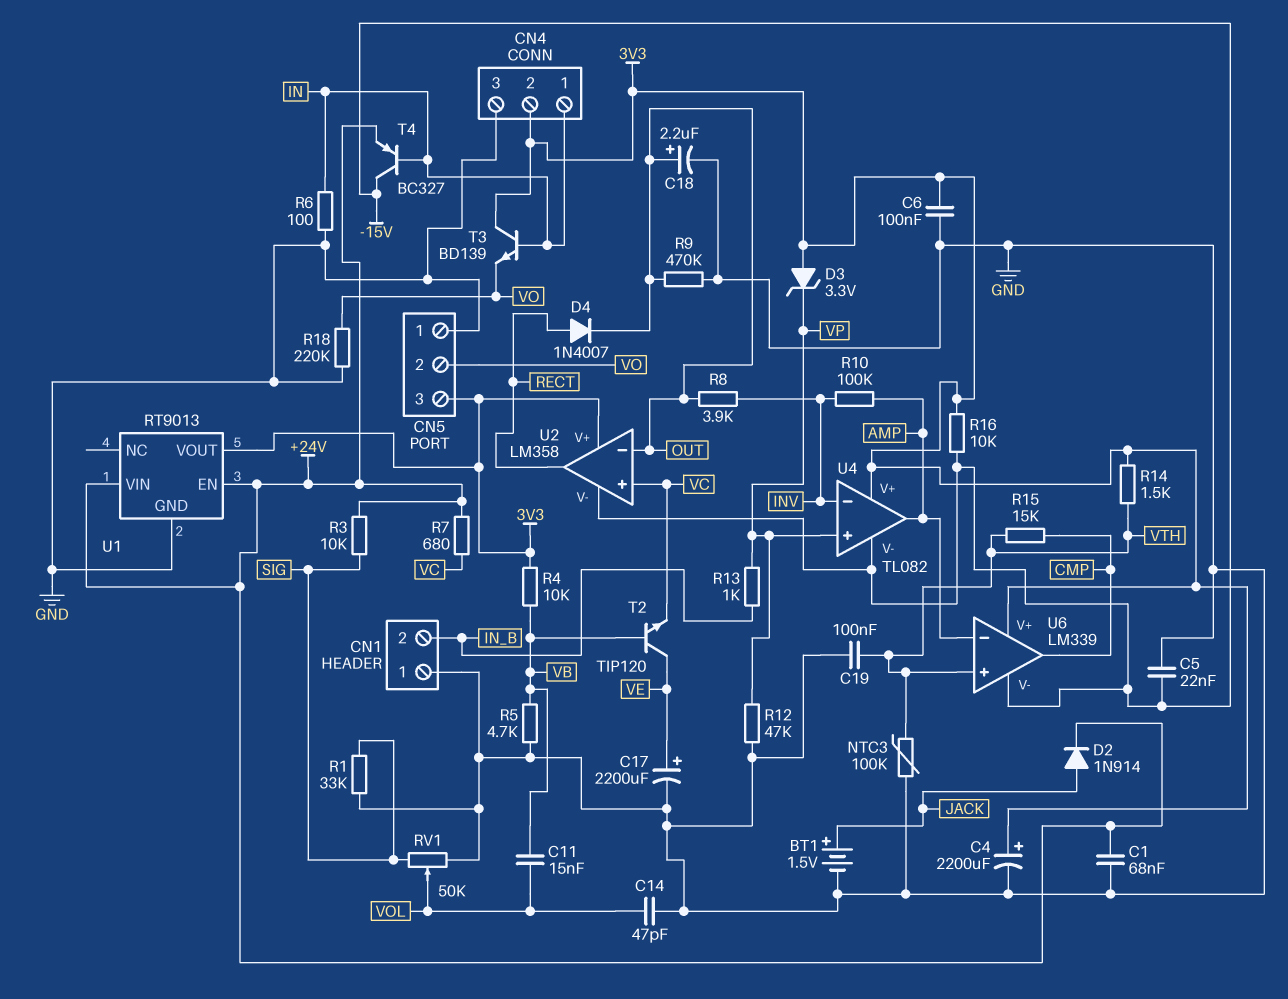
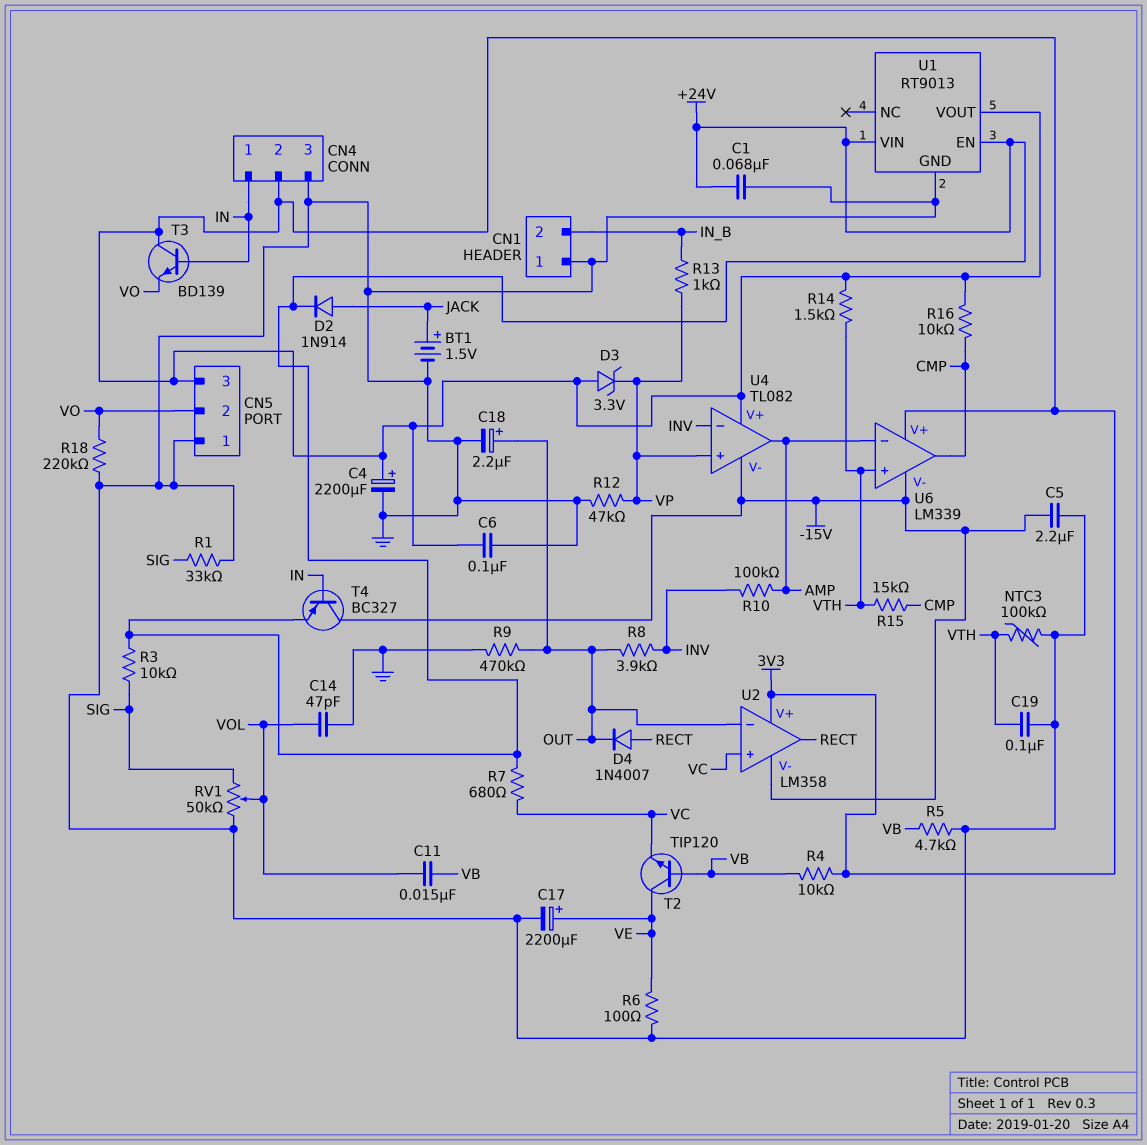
C5: 22nF (-15V, GND) -> 2.2uF (-15V, GND)
R6: 100 (GND, IN) -> 100 (GND, VE)
R16: 10k (-15V, 3V3) -> 10k (3V3, CMP)

